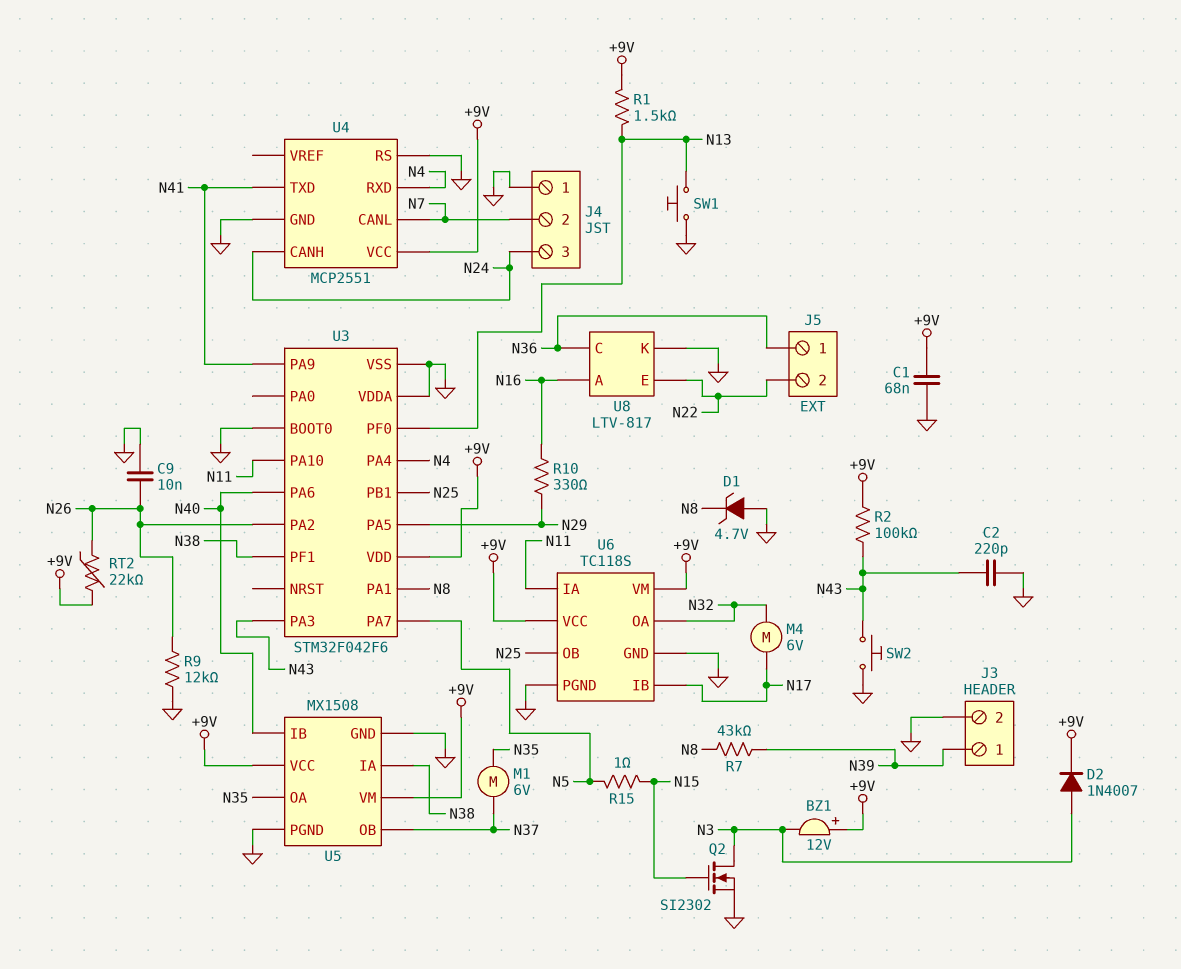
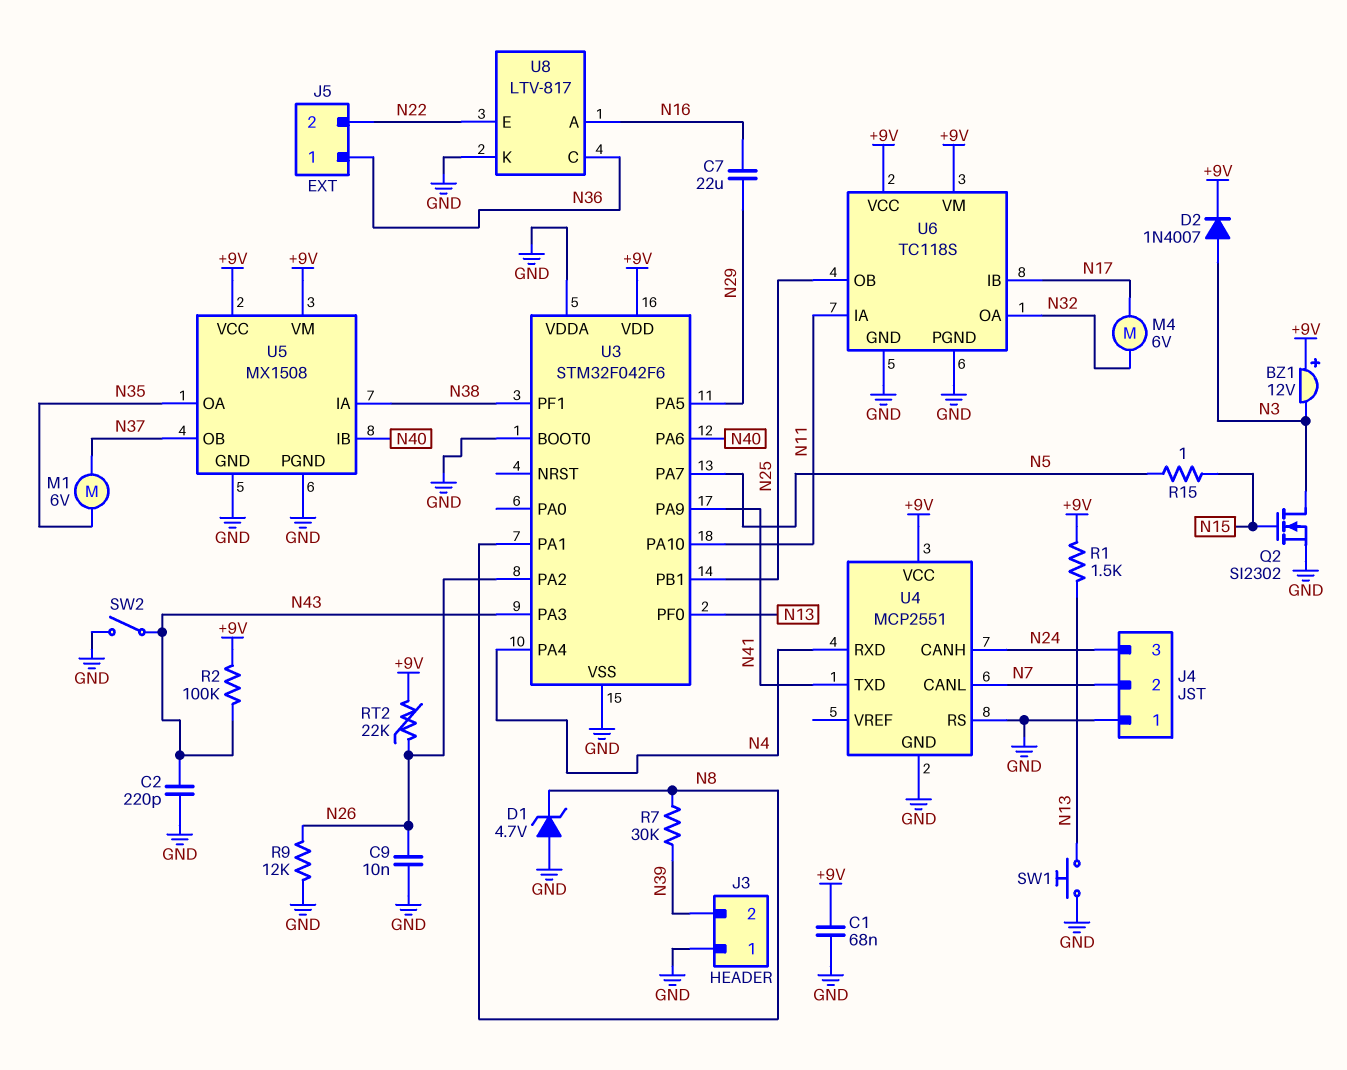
C7: none -> 22uF (N16, N29)
J3 pin 1: N39 -> GND
J3 pin 2: GND -> N39
R7: 43k (N8, N39) -> 30k (N8, N39)
R10: 330 (N16, N29) -> none
SW2: button (GND, N43) -> switch (GND, N43)

